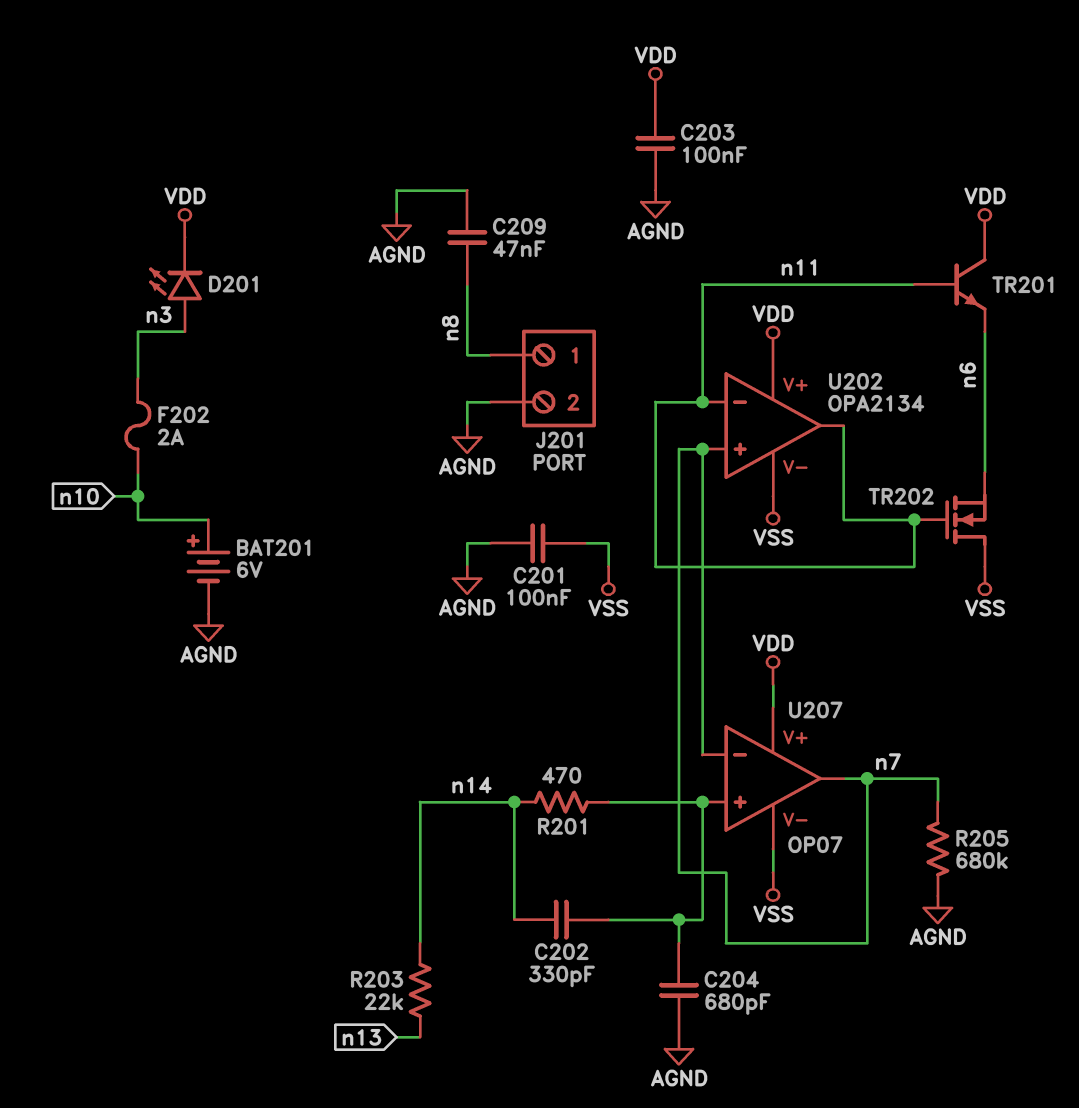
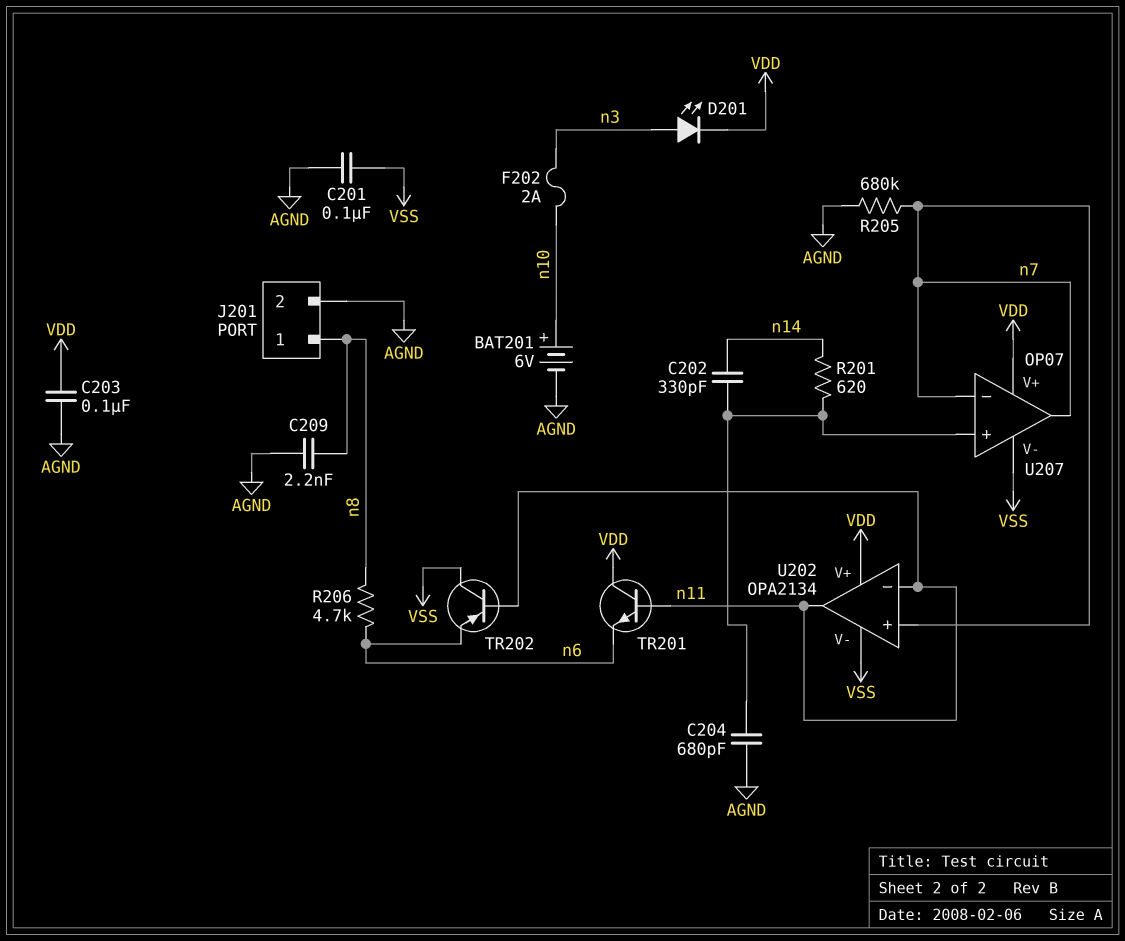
C209: 47nF (AGND, n8) -> 2.2nF (AGND, n8)
R201: 470 (U207/in+, n14) -> 620 (U207/in+, n14)
R203: 22k (n13, n14) -> none
R206: none -> 4.7k (n6, n8)
TR202: NMOS (G n11, D VSS, S n6) -> PNP (B n11, C VSS, E n6)

